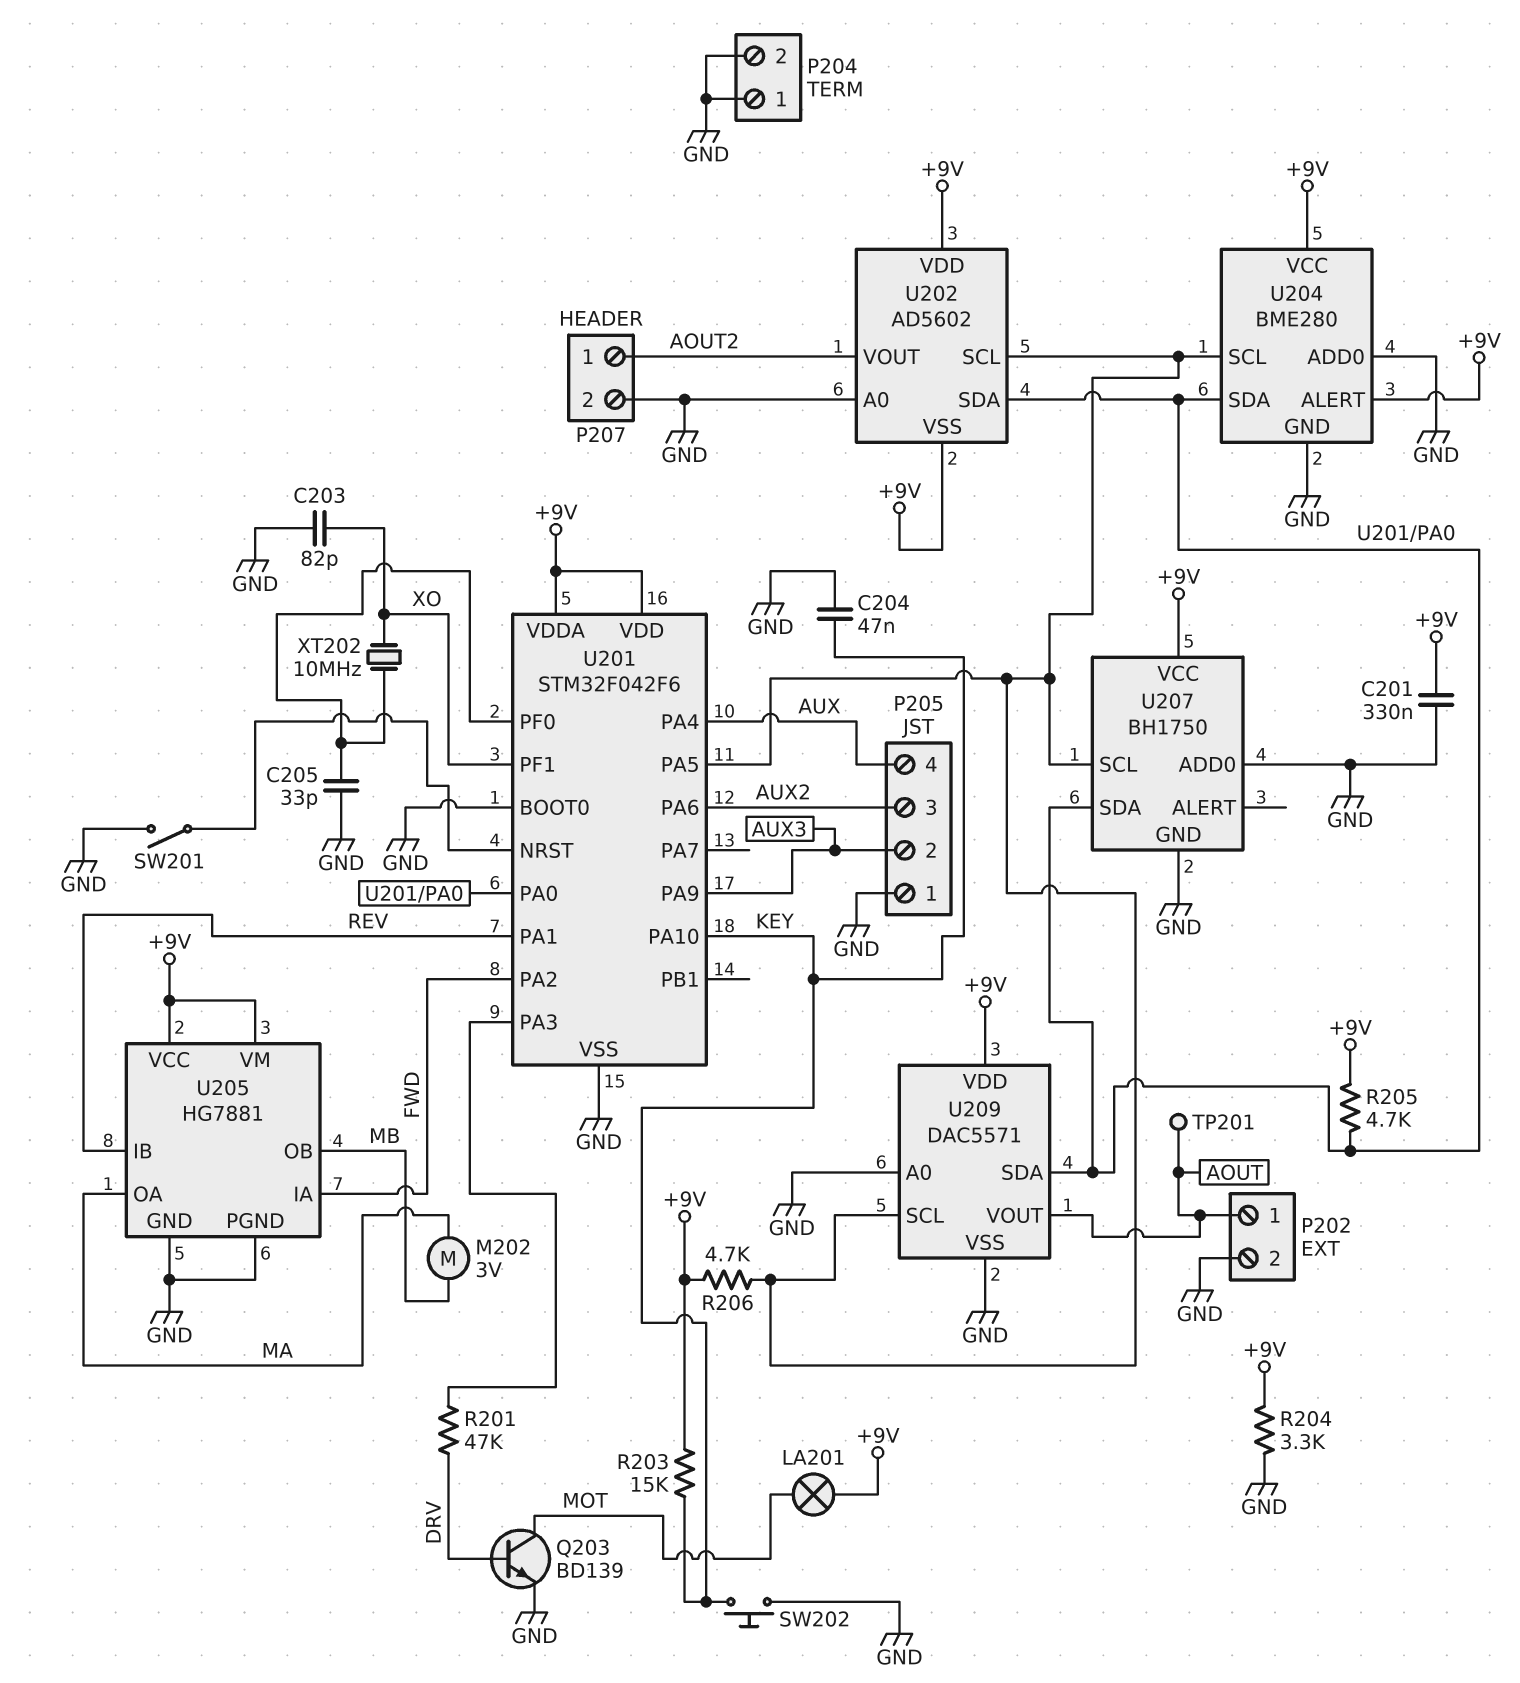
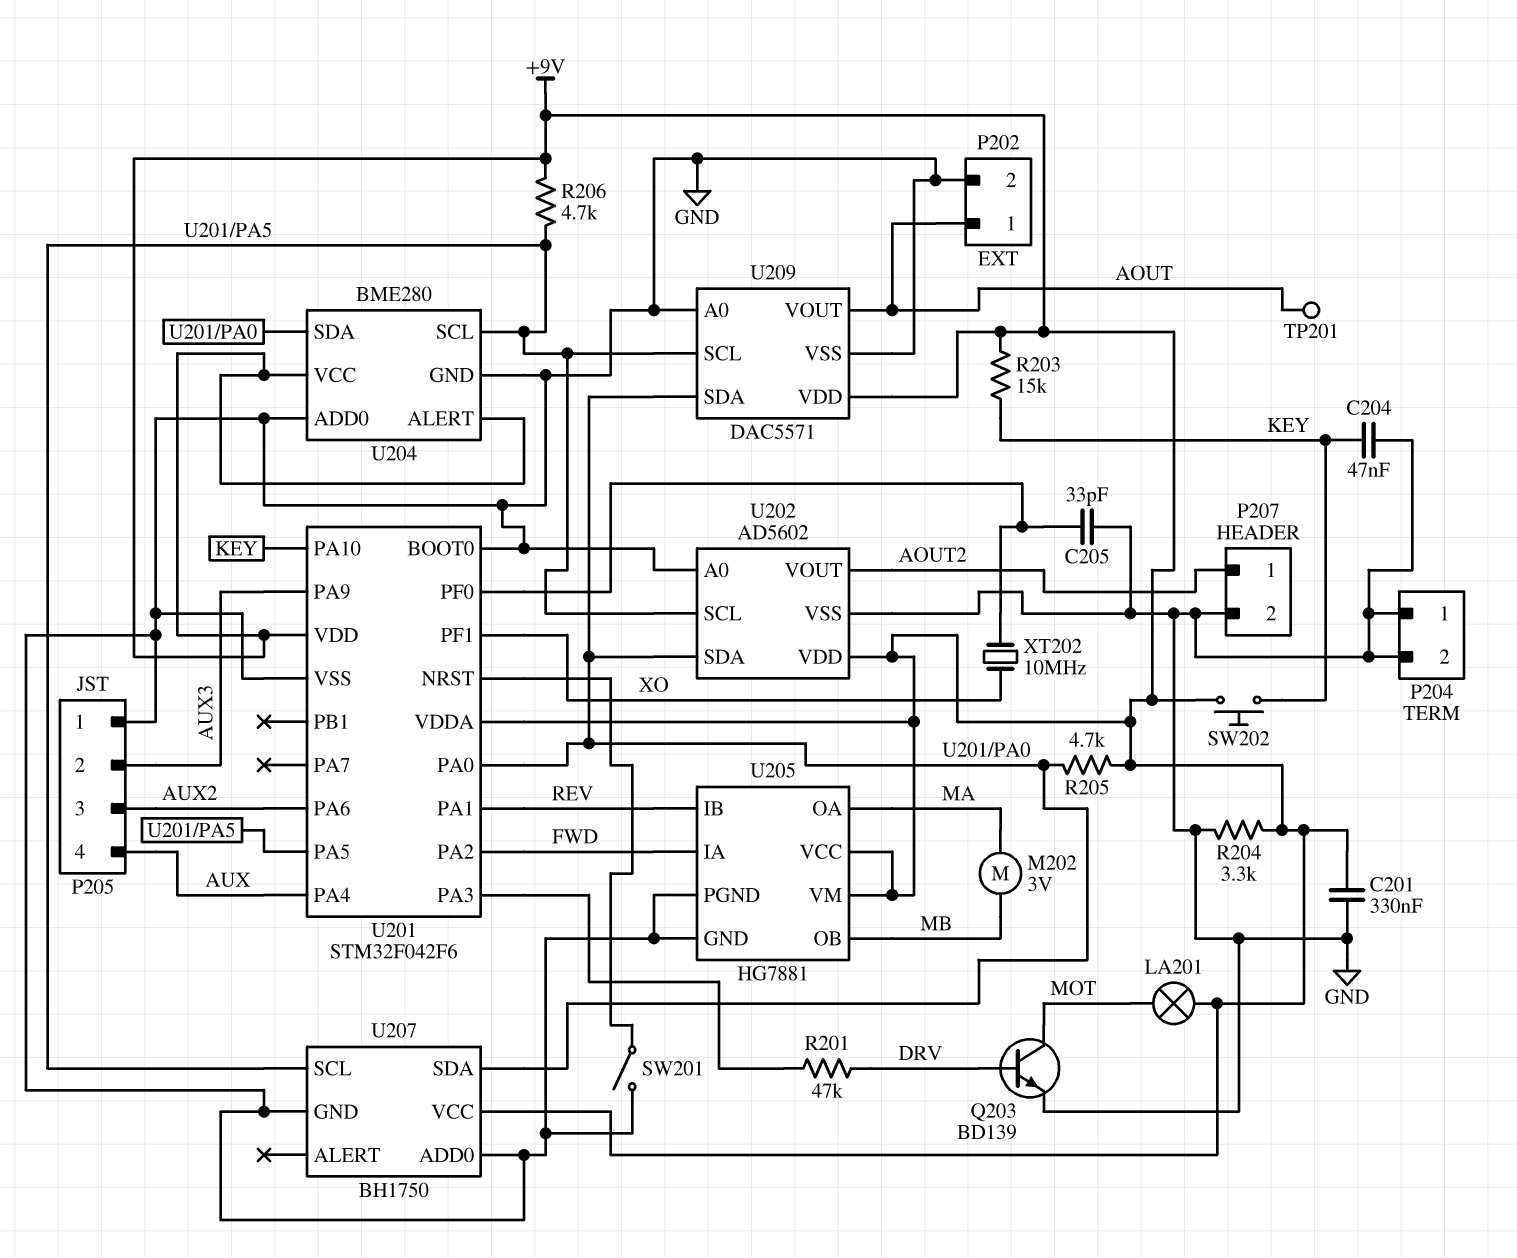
C203: 82pF (GND, XO) -> none
SW202: button (GND, KEY) -> button (+9V, KEY)
U202 pin VSS: +9V -> GND

